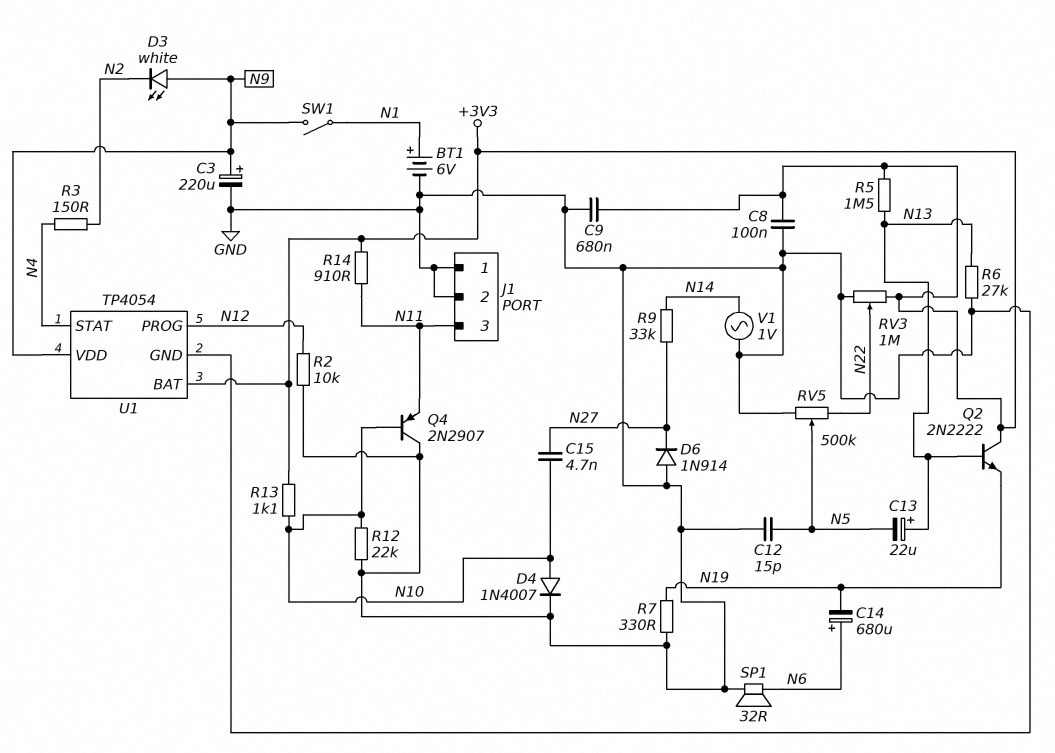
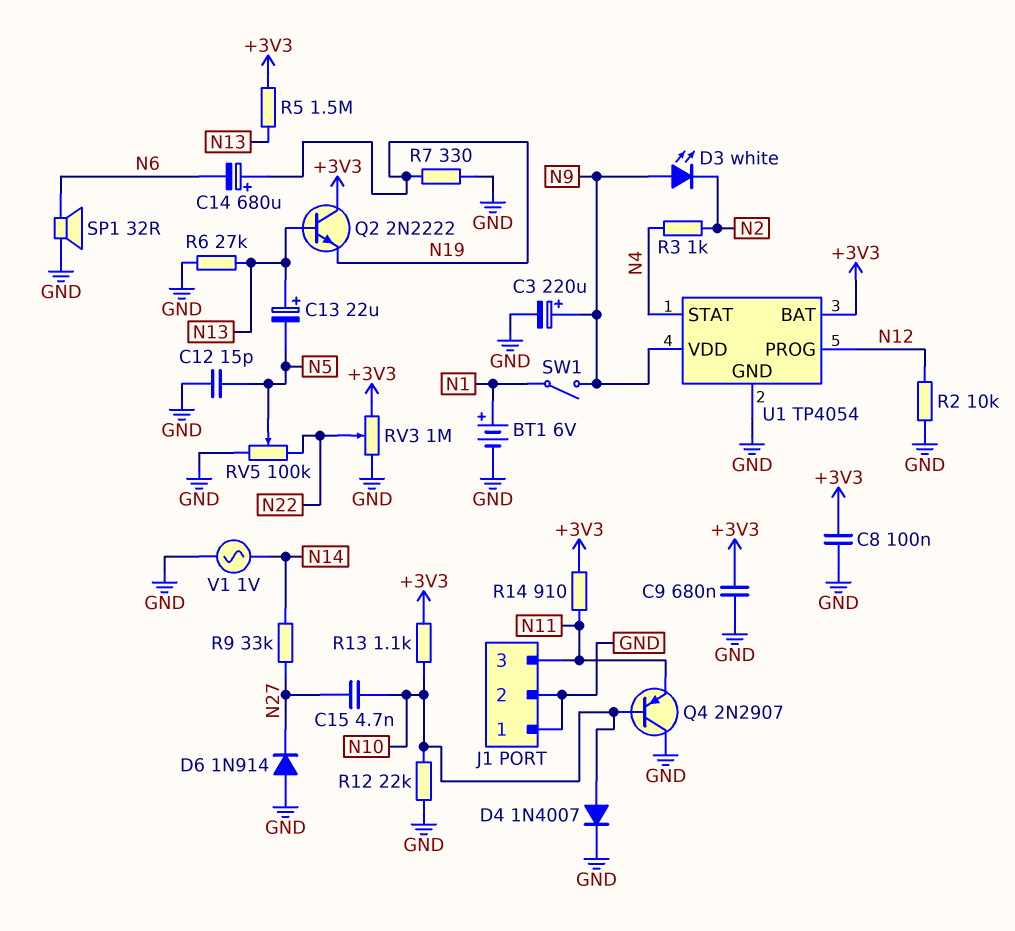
C14: 680uF (plus N6, minus N19) -> 680uF (plus N19, minus N6)
R3: 150 (N2, N4) -> 1k (N2, N4)
RV5: 500k (GND, N22, wiper N5) -> 100k (GND, N22, wiper N5)

